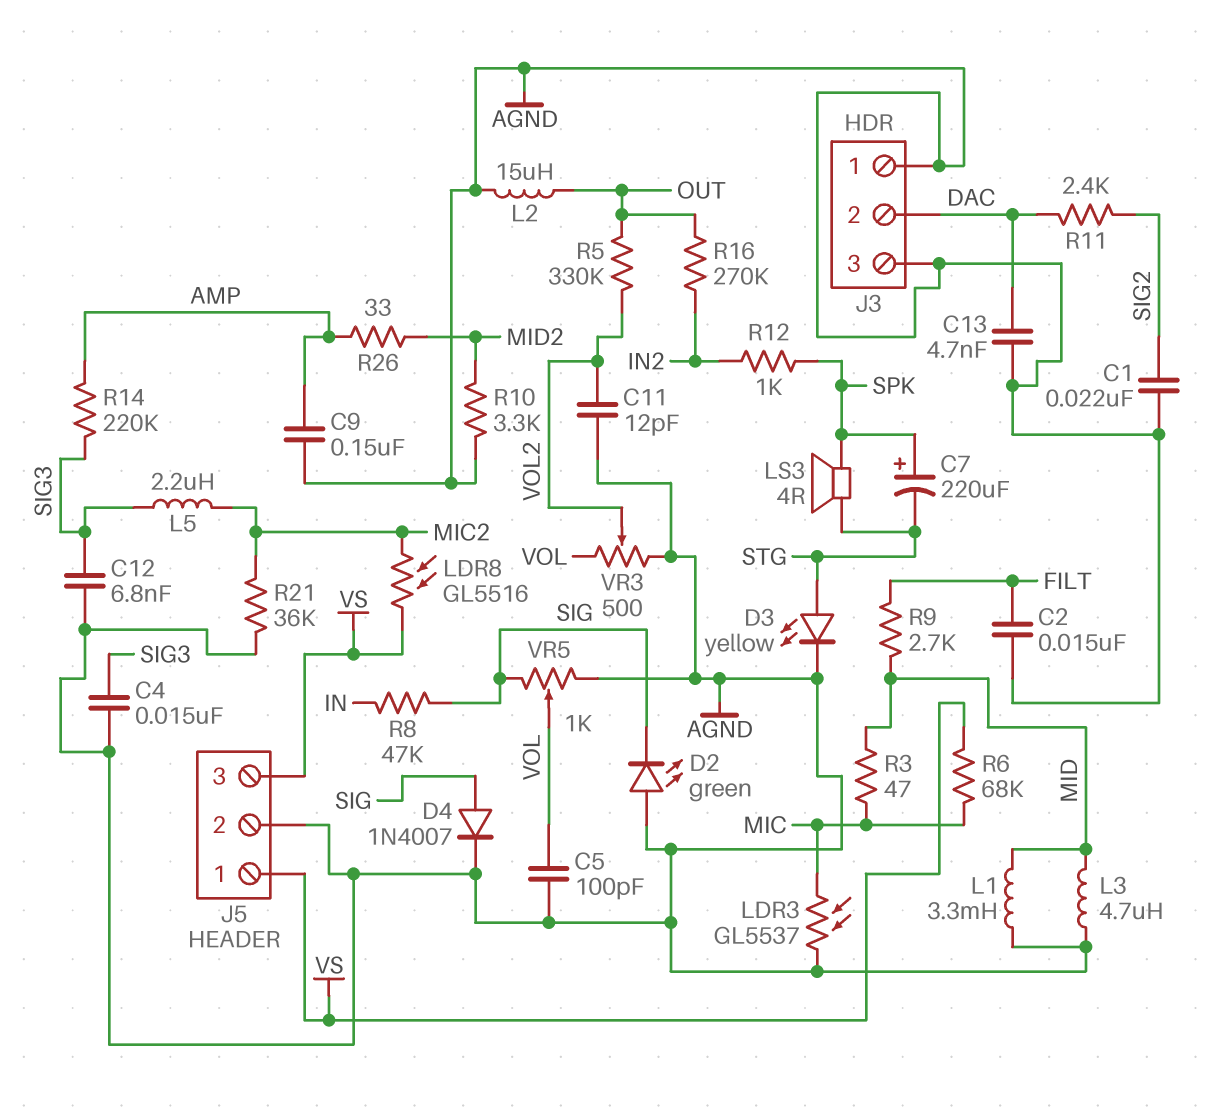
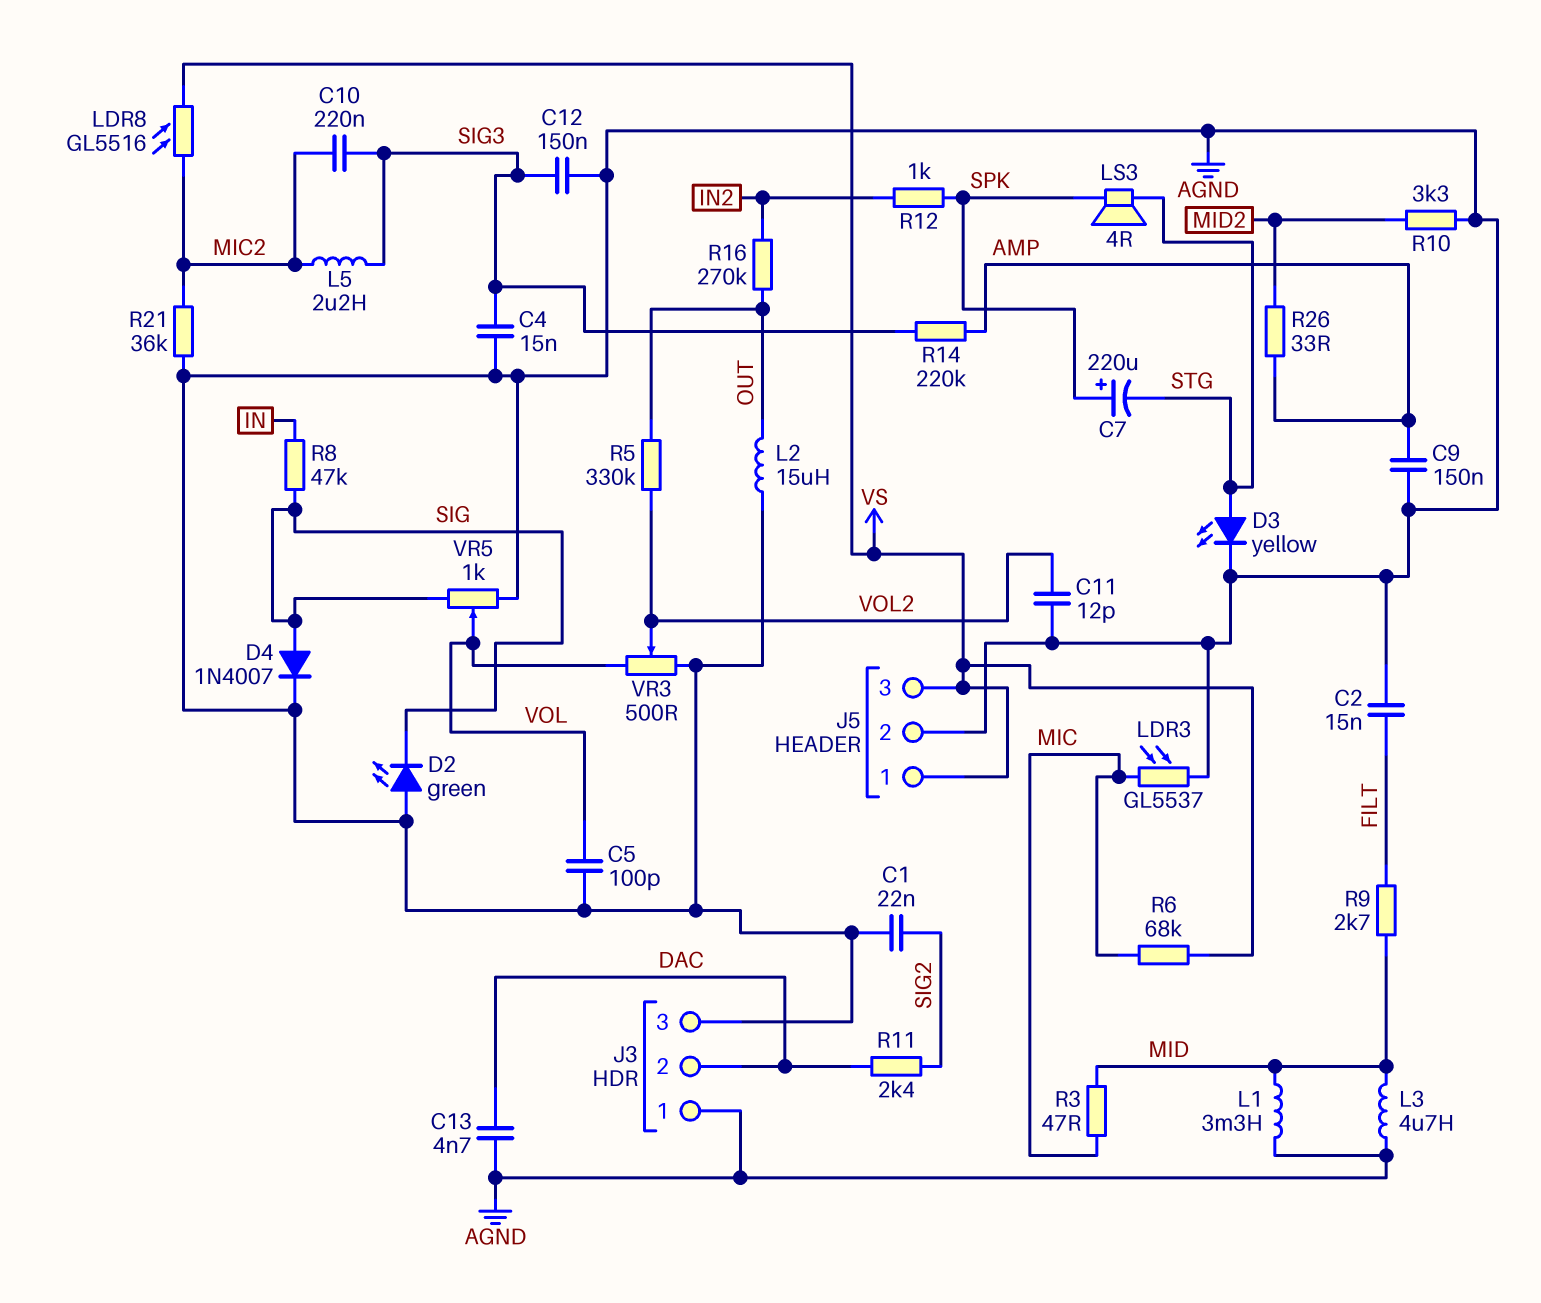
C10: none -> 220nF (MIC2, SIG3)
C12: 6.8nF (AGND, SIG3) -> 150nF (AGND, SIG3)

